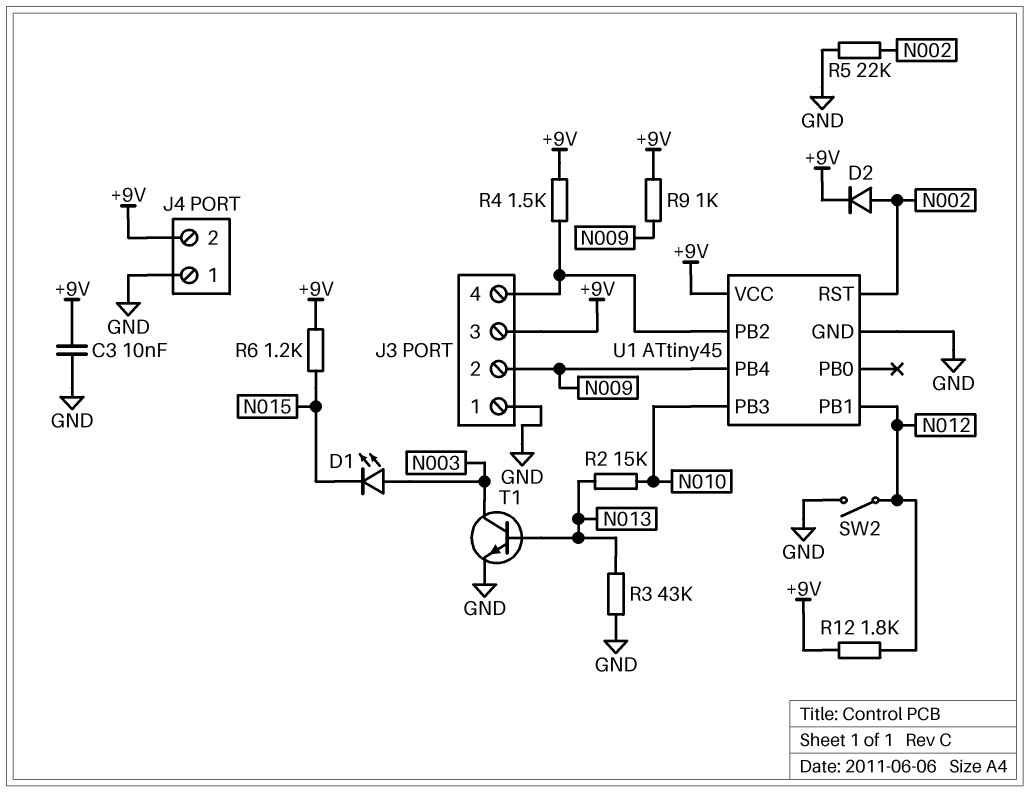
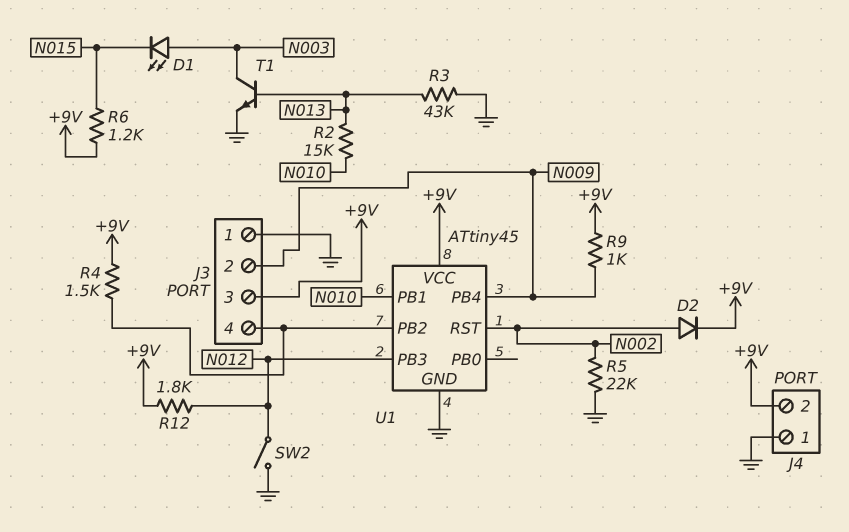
C3: 10nF (+9V, GND) -> none
U1 pin PB1: N012 -> N010
U1 pin PB3: N010 -> N012

